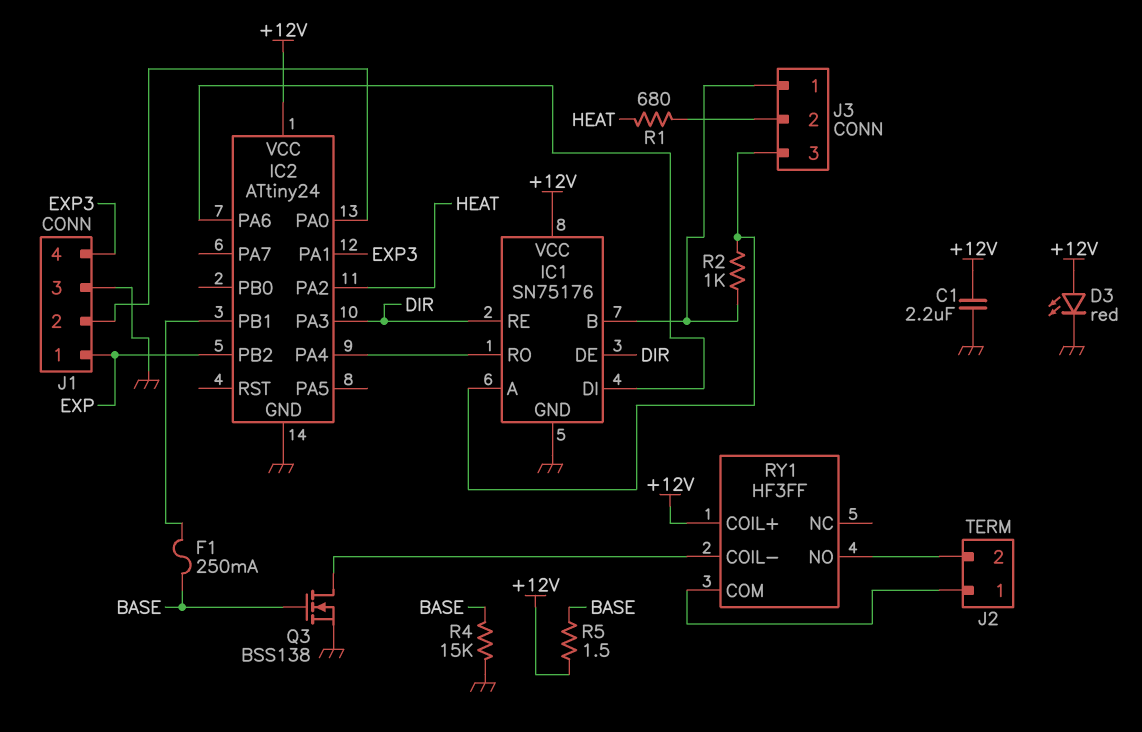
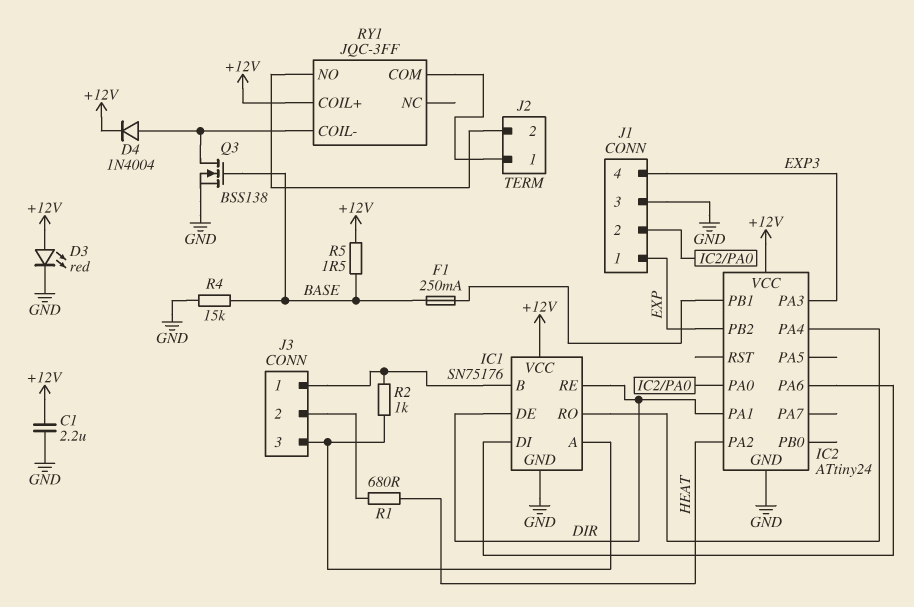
D4: none -> diode 1N4004 (A RY1/COIL-, K +12V)
IC2 pin PA1: EXP3 -> DIR
IC2 pin PA3: DIR -> EXP3
RY1: HF3FF -> JQC-3FF

